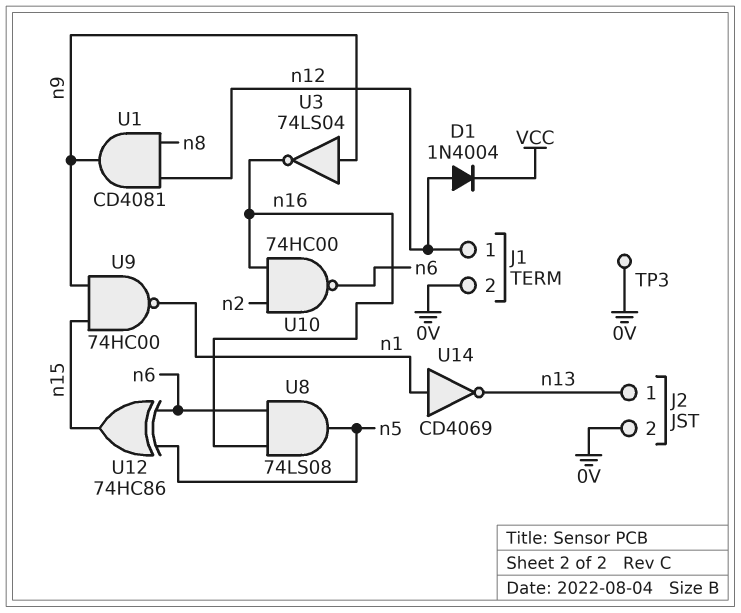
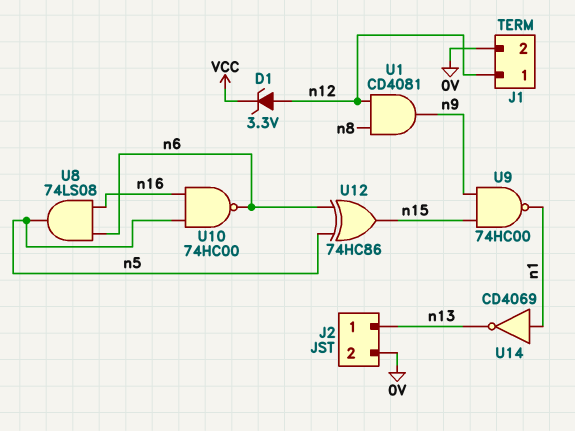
D1: diode 1N4004 (A n12, K VCC) -> zener 3.3V (A n12, K VCC)
TP3: test point (0V) -> none
U3: NOT 74LS04 (in n9, out n16) -> none
U10: NAND 74HC00 (in n2, in n16, out n6) -> NAND 74HC00 (in n5, in n16, out n6)

